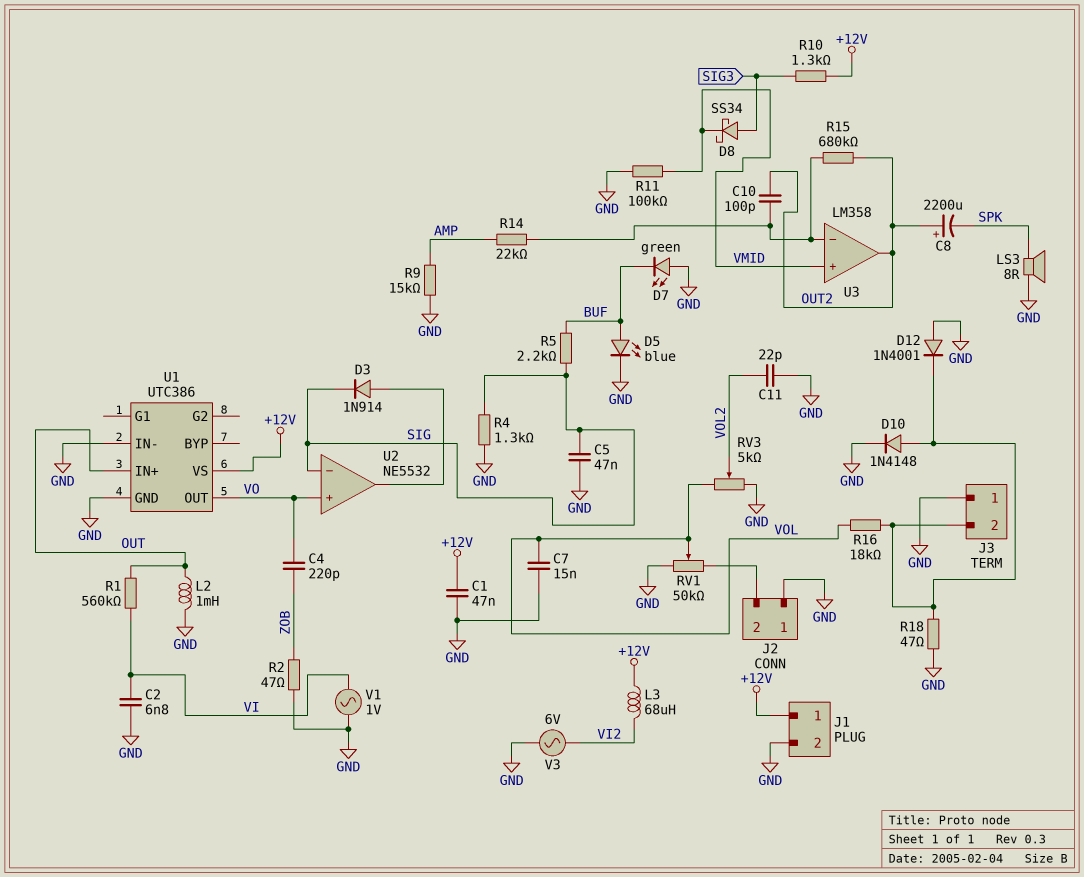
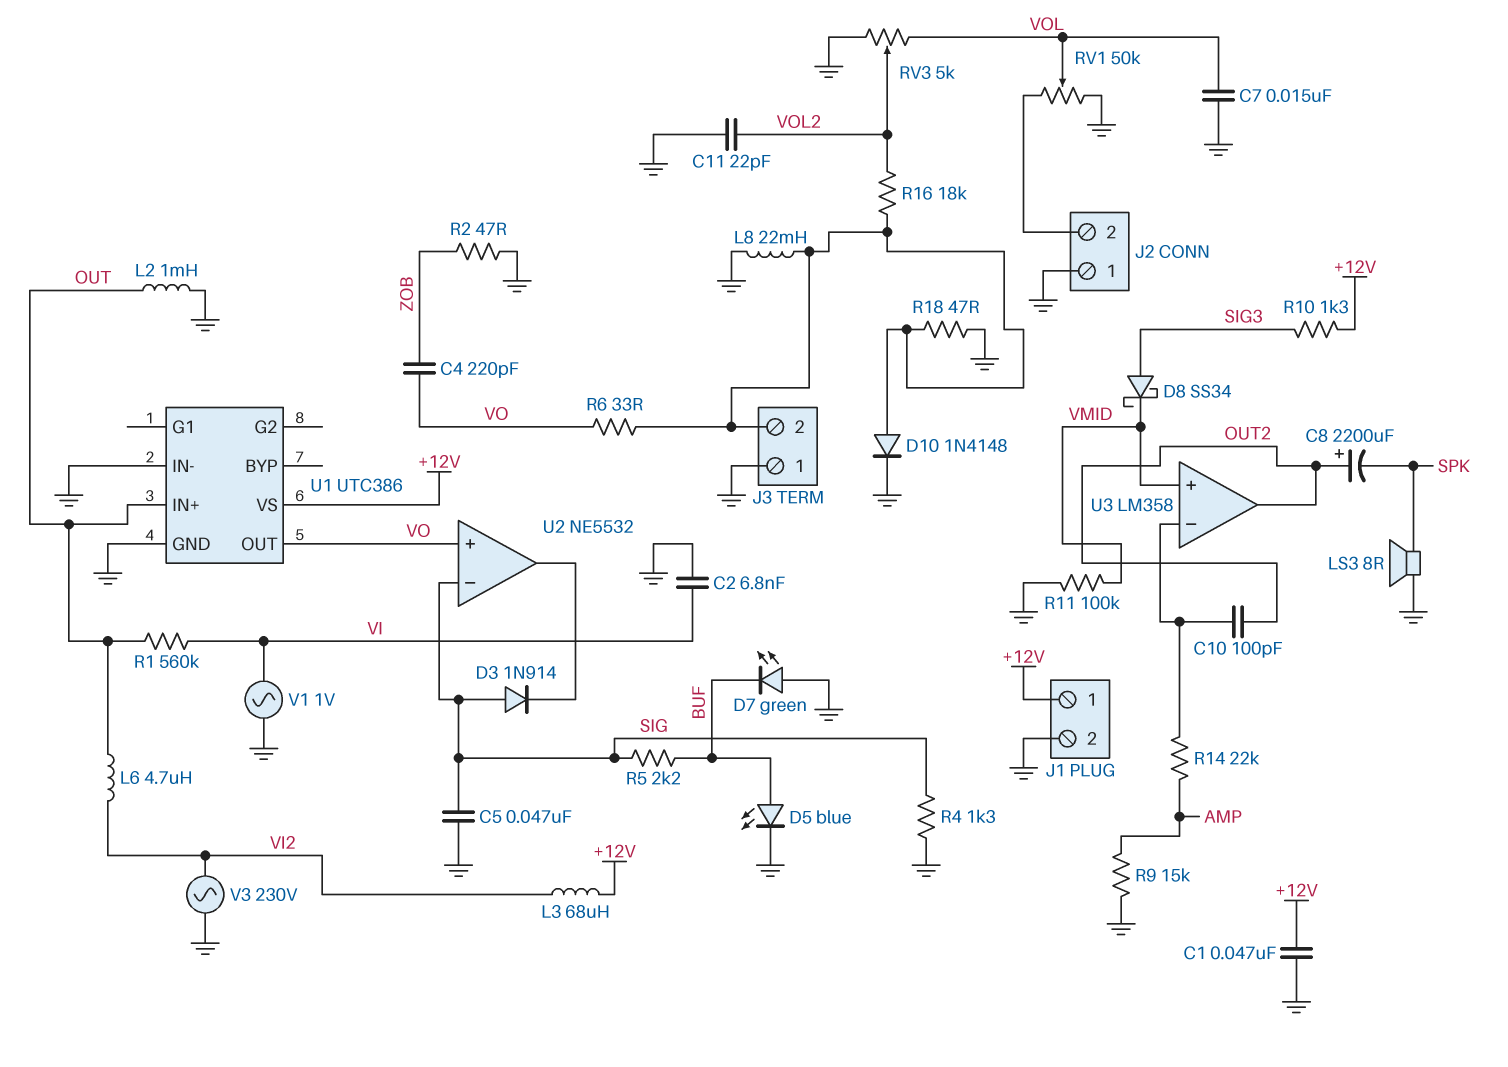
D3: diode 1N914 (A U2/out, K SIG) -> diode 1N914 (A SIG, K U2/out)
D12: diode 1N4001 (A GND, K J3/2) -> none
L6: none -> 4.7uH (OUT, VI2)
L8: none -> 22mH (GND, J3/2)
R6: none -> 33 (J3/2, VO)
R15: 680k (OUT2, U3/in-) -> none
R16: 18k (J3/2, VOL) -> 18k (J3/2, VOL2)
V3: AC 6V (GND, VI2) -> AC 230V (GND, VI2)

